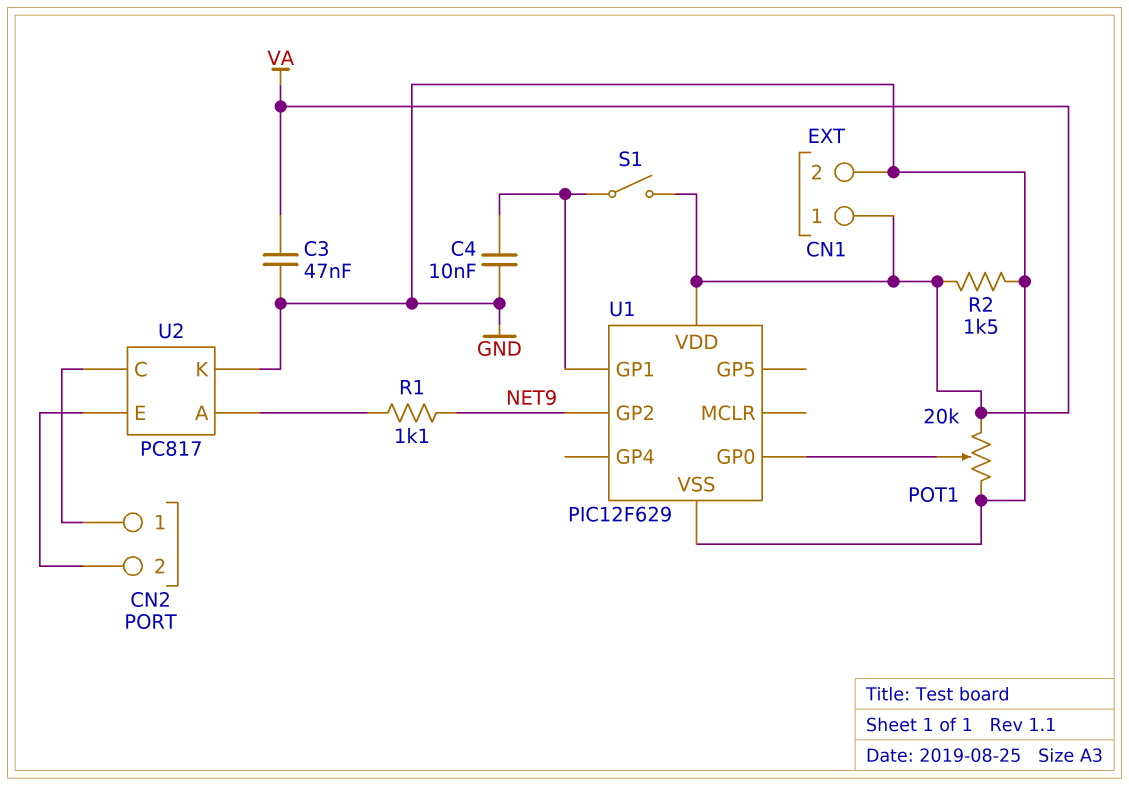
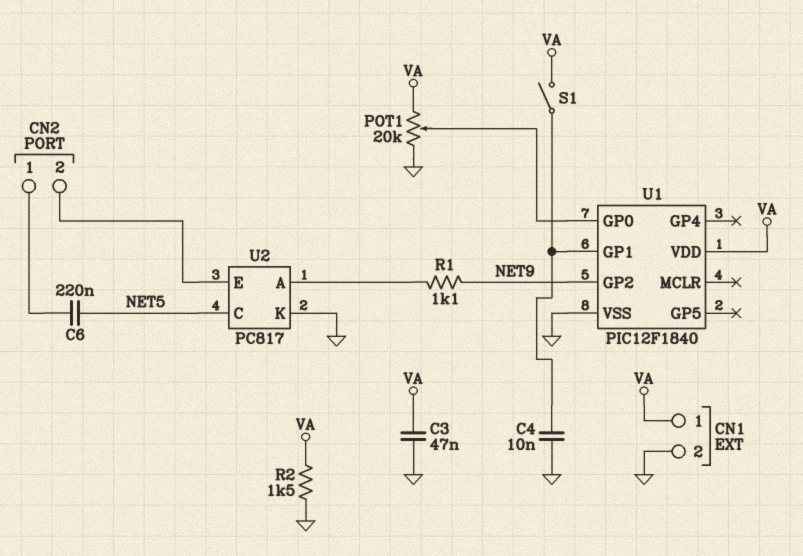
C6: none -> 220nF (CN2/1, NET5)
U1: PIC12F629 -> PIC12F1840
U2 pin C: CN2/1 -> NET5

